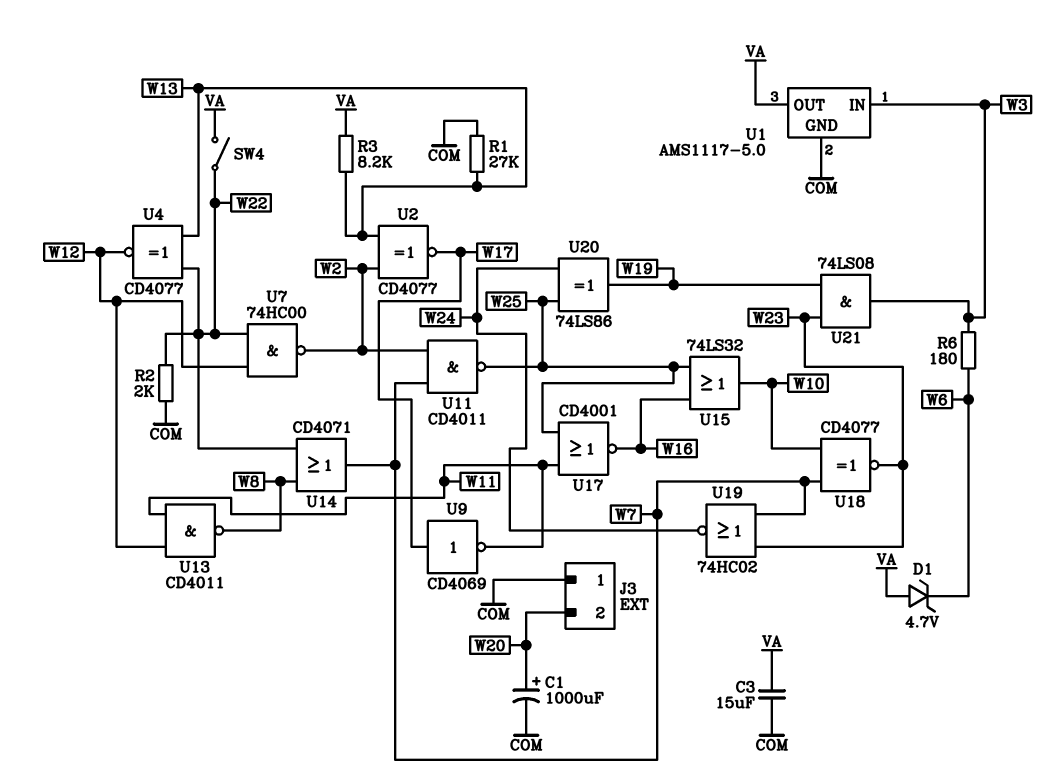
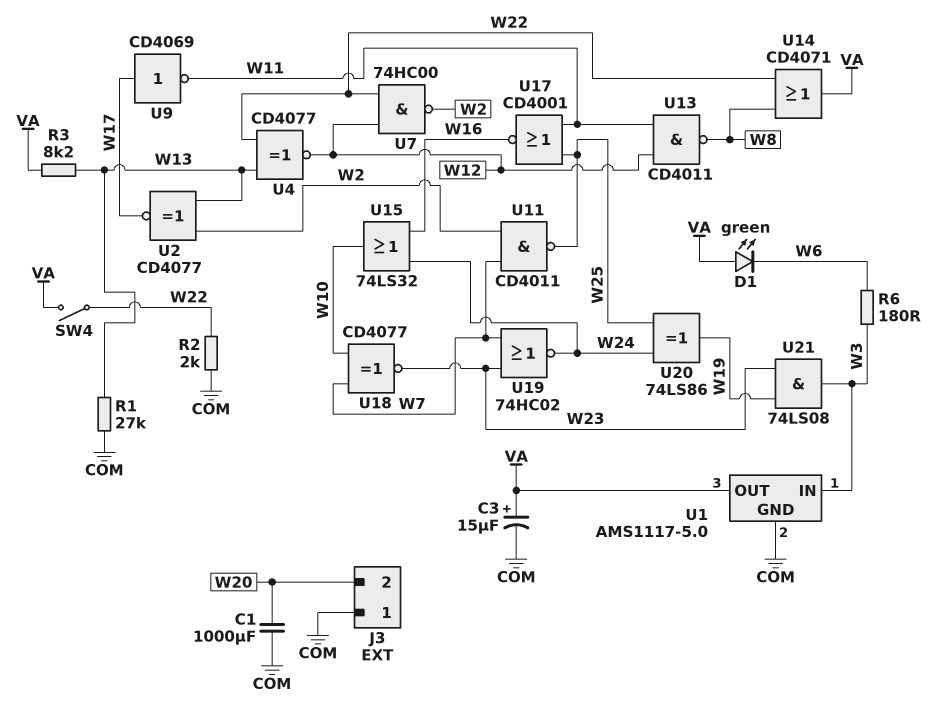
C1: 1000uF (plus W20, minus COM) -> 1000uF (COM, W20)
C3: 15uF (COM, VA) -> 15uF (plus VA, minus COM)
D1: zener 4.7V (A VA, K W6) -> LED green (A VA, K W6)
U14: OR CD4071 (in W8, in W22, out W7) -> OR CD4071 (in W8, in W22, out VA)
U15: OR 74LS32 (in W16, in W25, out W10) -> OR 74LS32 (in W16, in W24, out W10)

